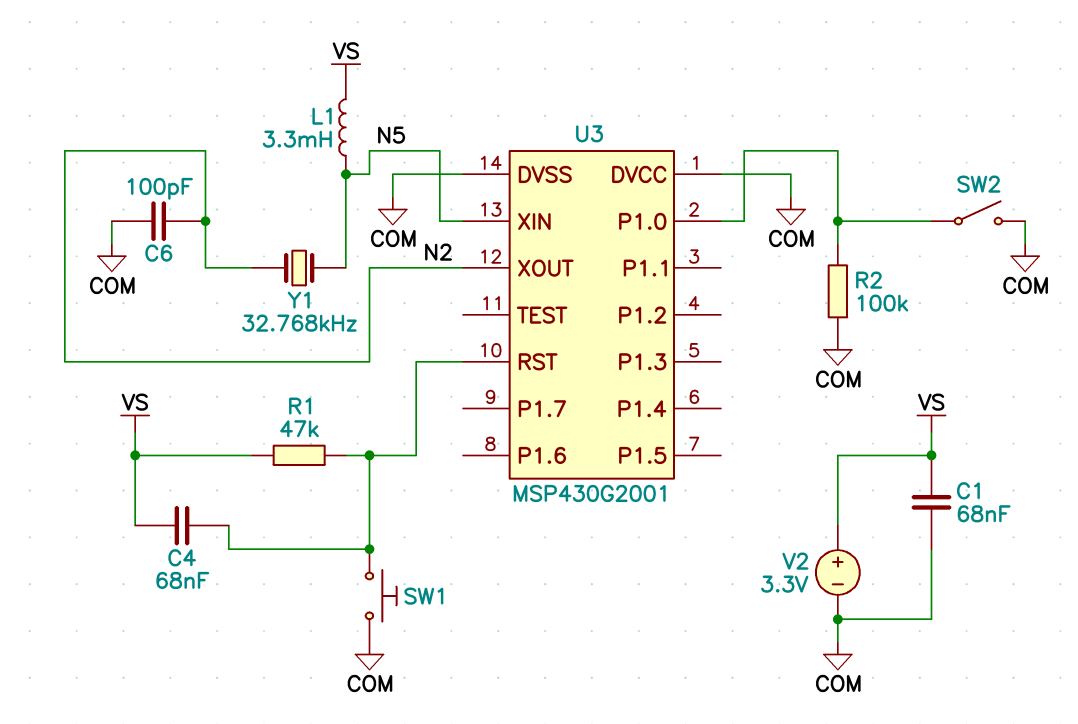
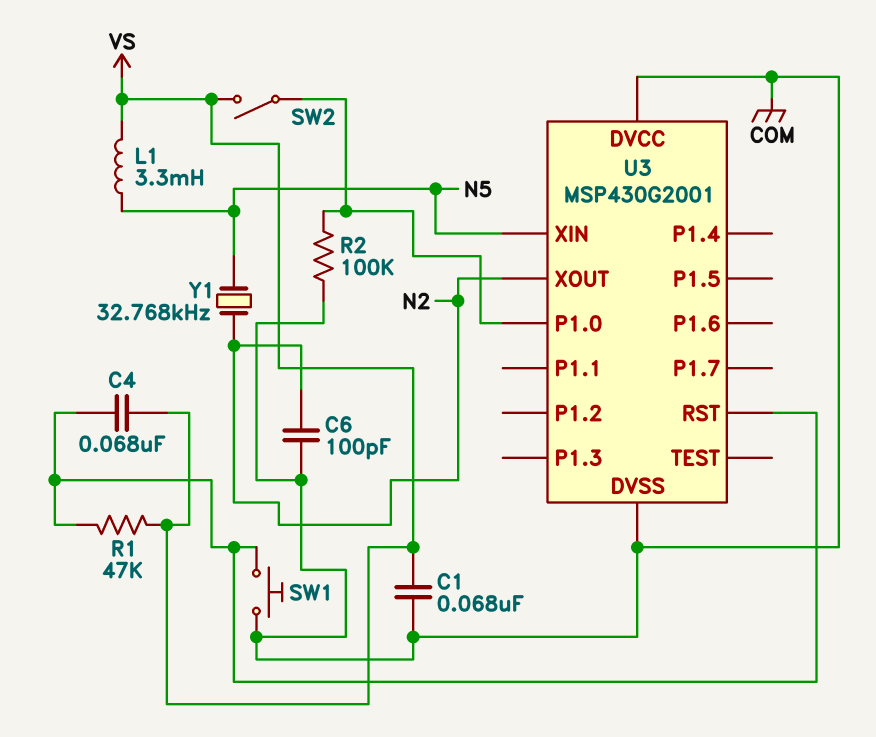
SW2: switch (COM, U3/P1.0) -> switch (U3/P1.0, VS)
V2: 3.3V (plus VS, minus COM) -> none

